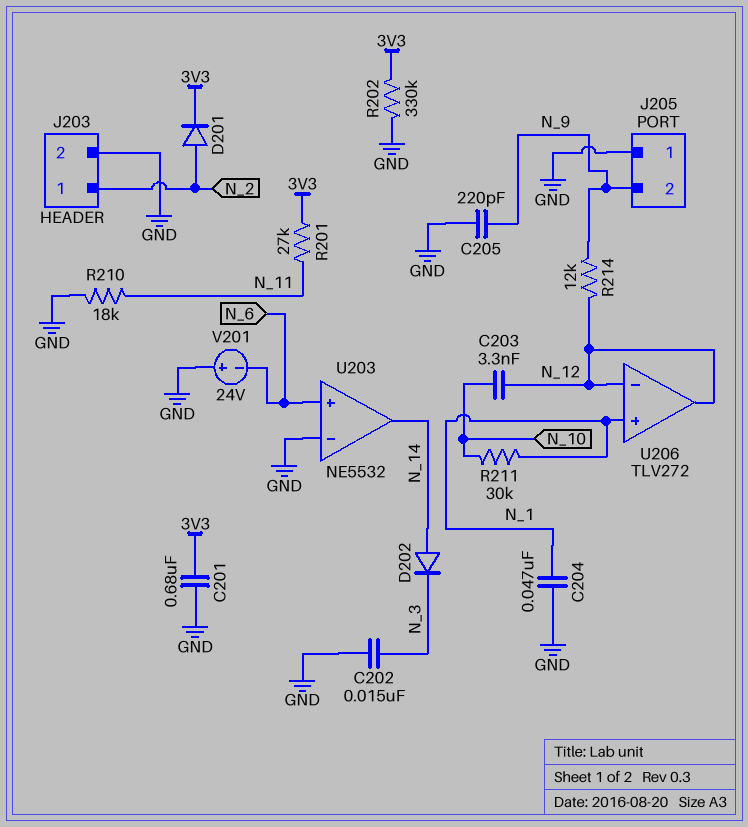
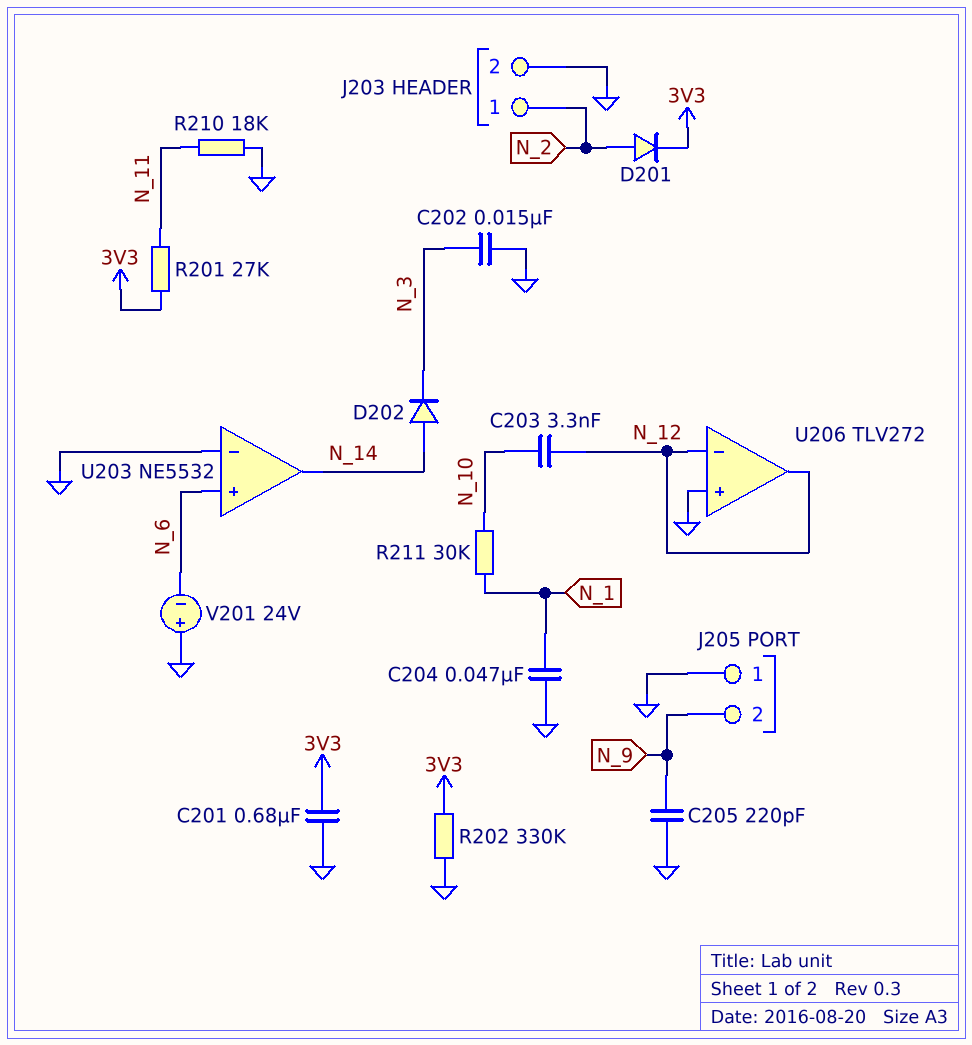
R214: 12k (N_9, N_12) -> none
U206 pin in+: N_1 -> GND

